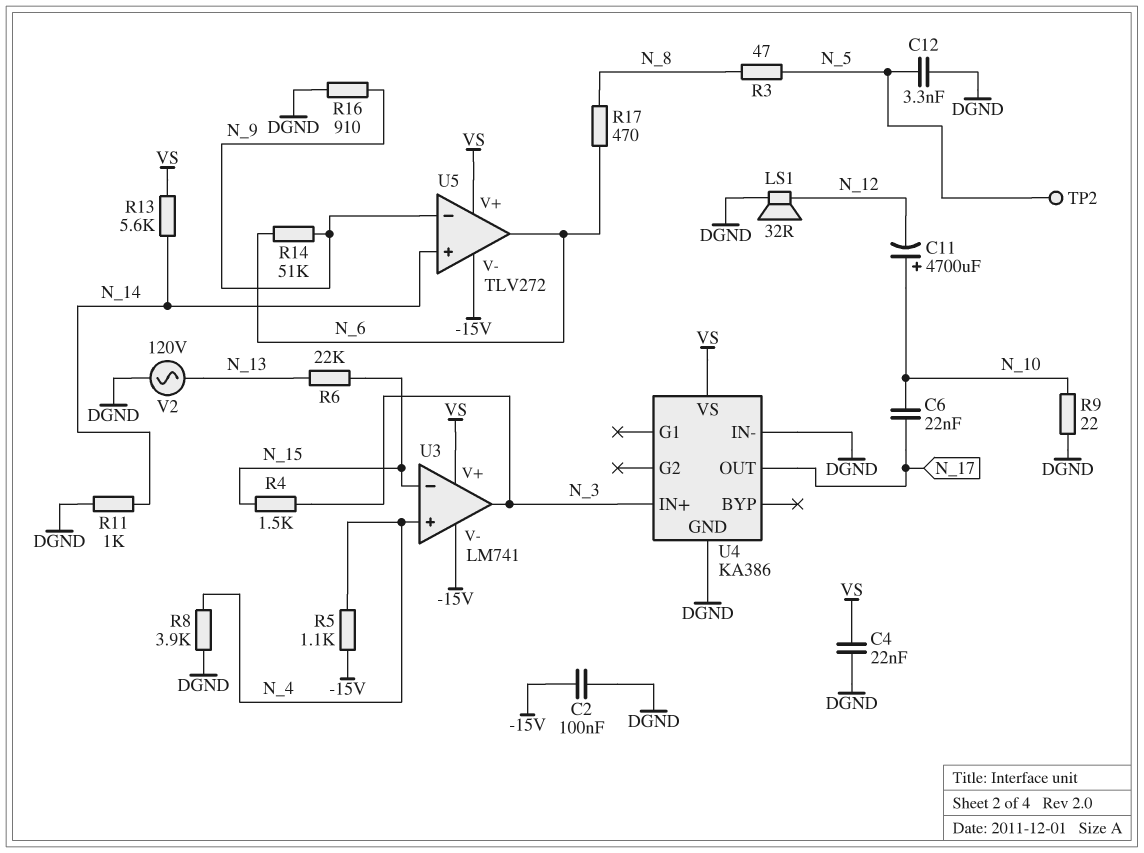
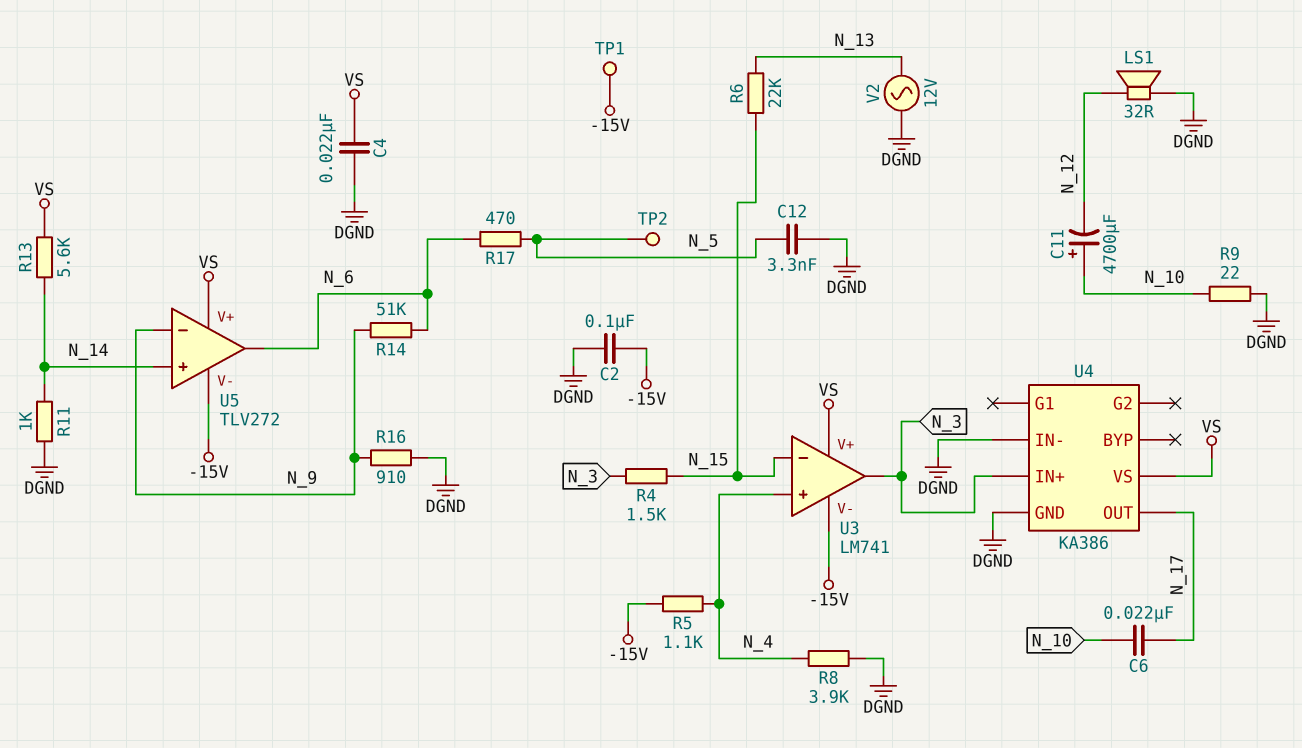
R3: 47 (N_5, N_8) -> none
R17: 470 (N_6, N_8) -> 470 (N_5, N_6)
TP1: none -> test point (-15V)
V2: AC 120V (DGND, N_13) -> AC 12V (DGND, N_13)

